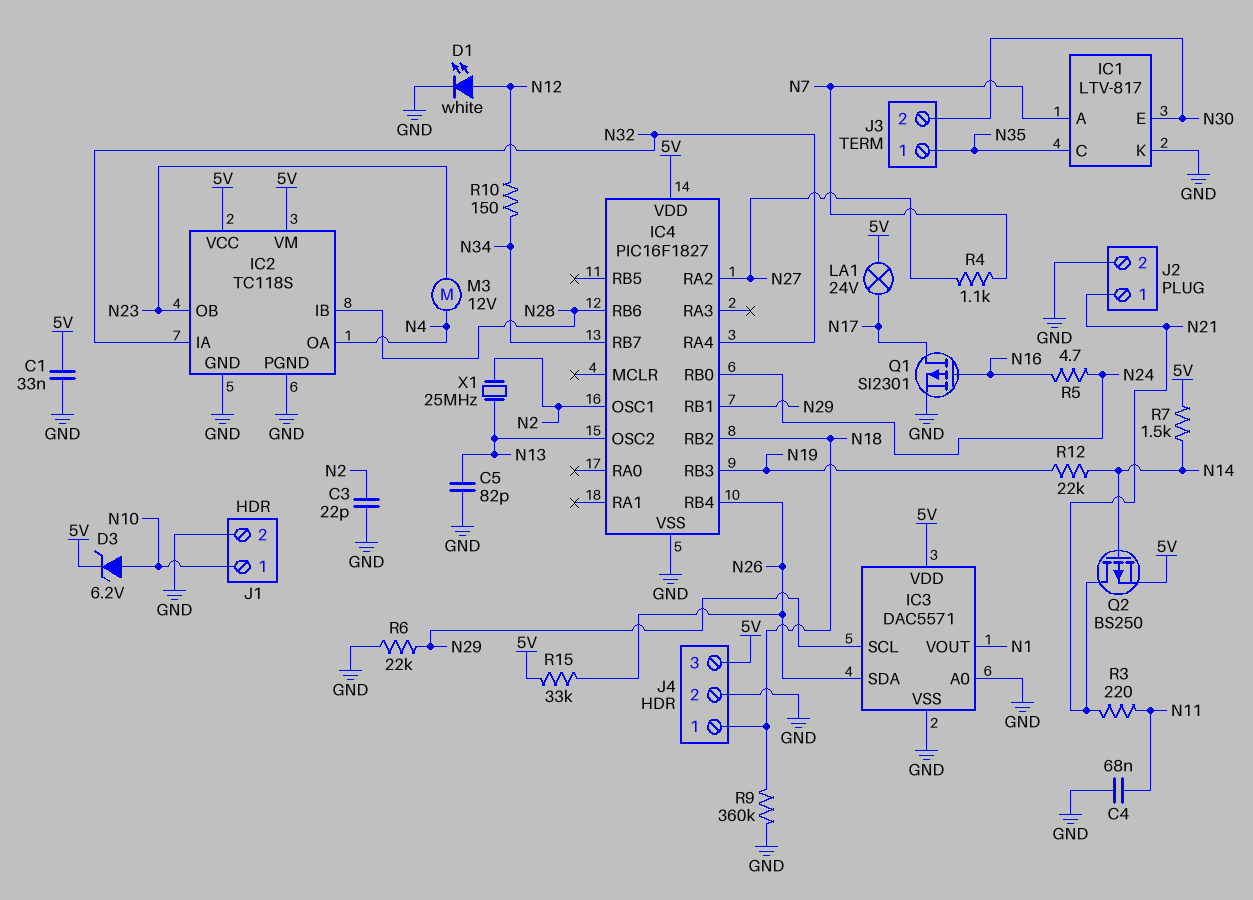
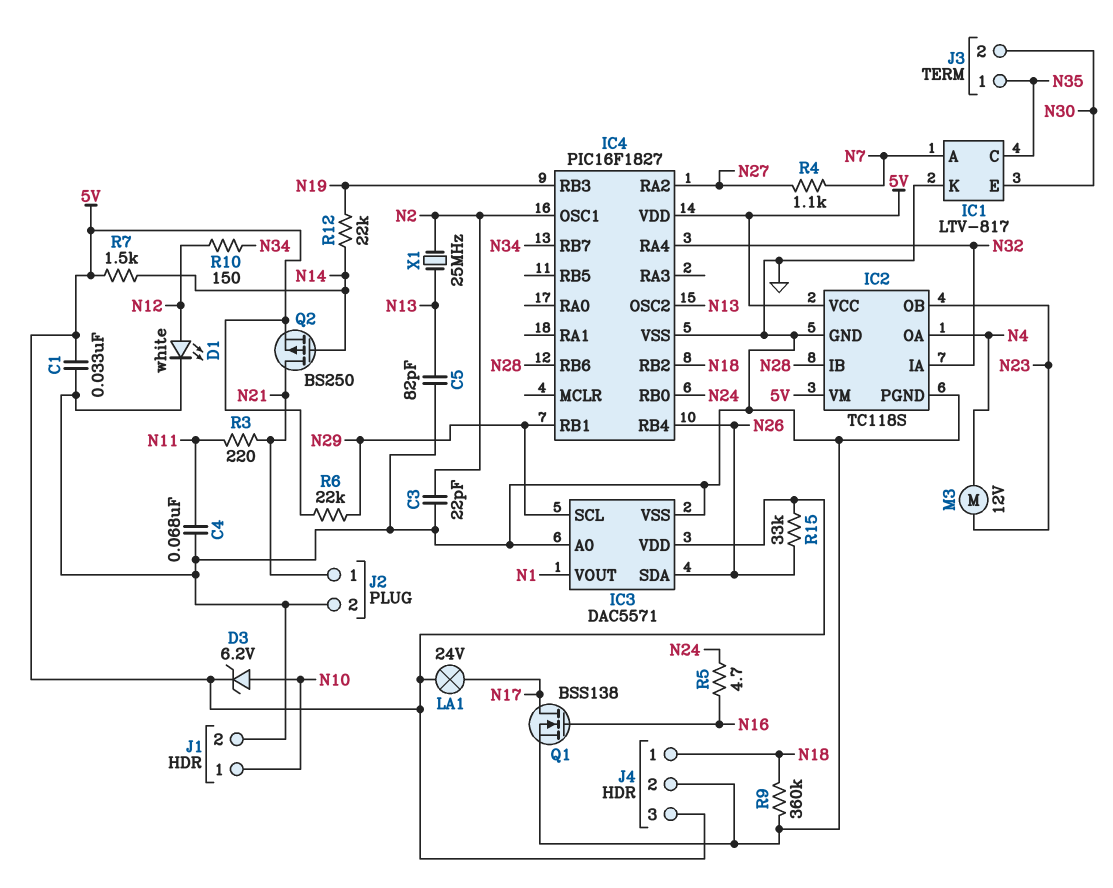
Q1: PMOS SI2301 (G N16, D N17, S GND) -> NMOS BSS138 (G N16, D N17, S GND)
R6: 22k (GND, N29) -> 22k (5V, N29)

